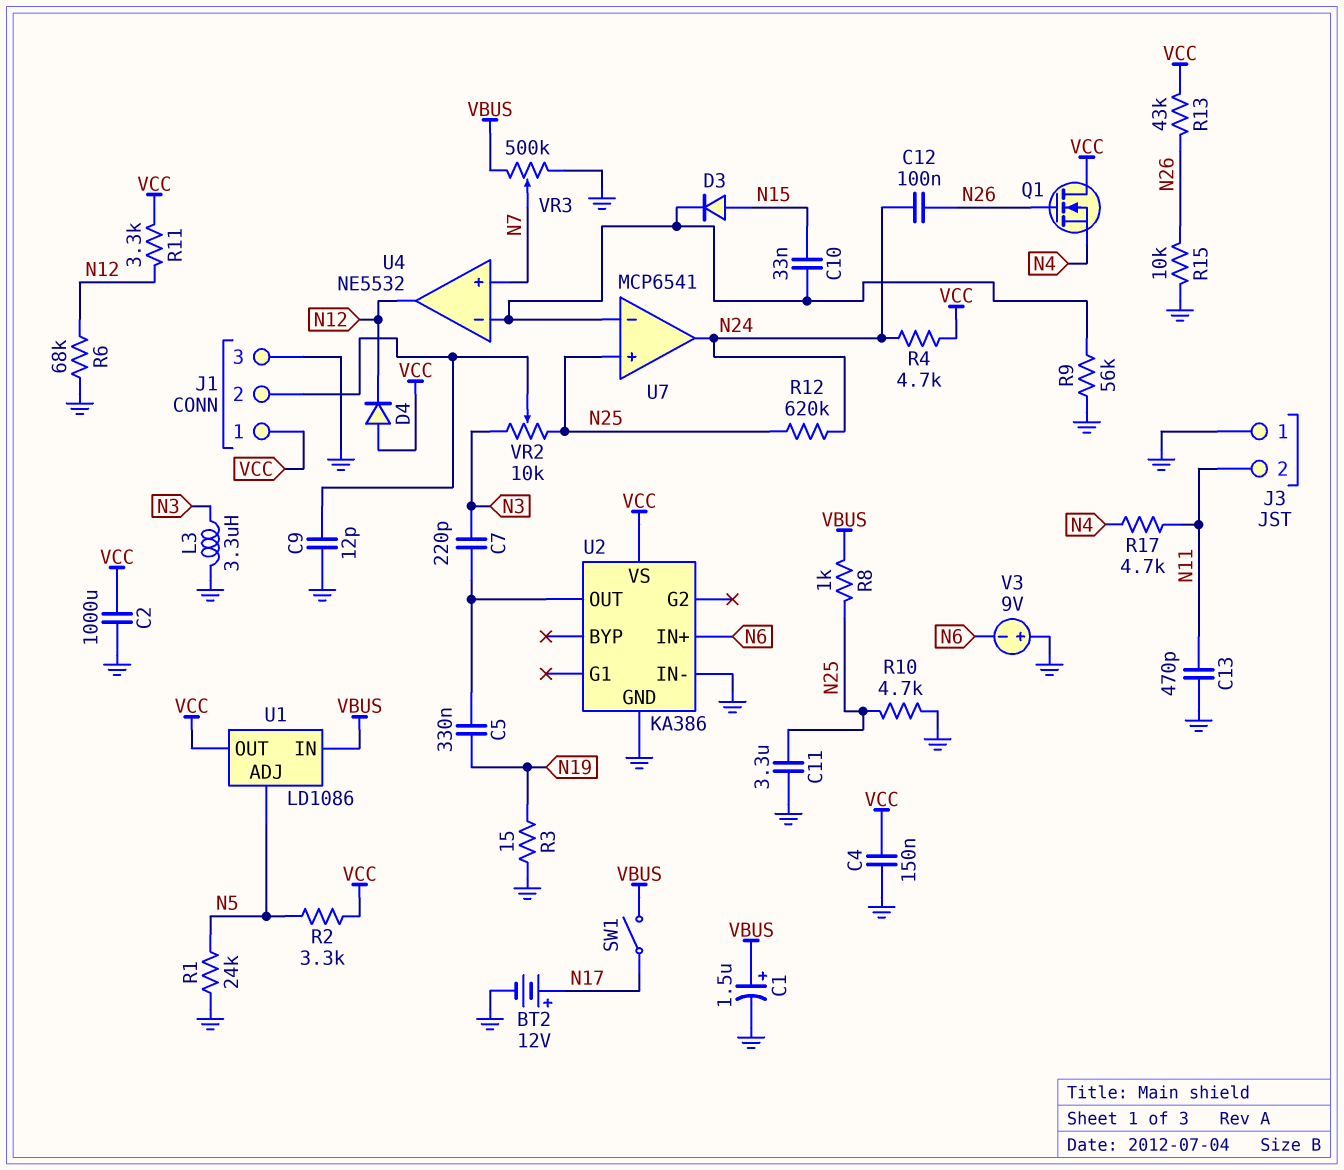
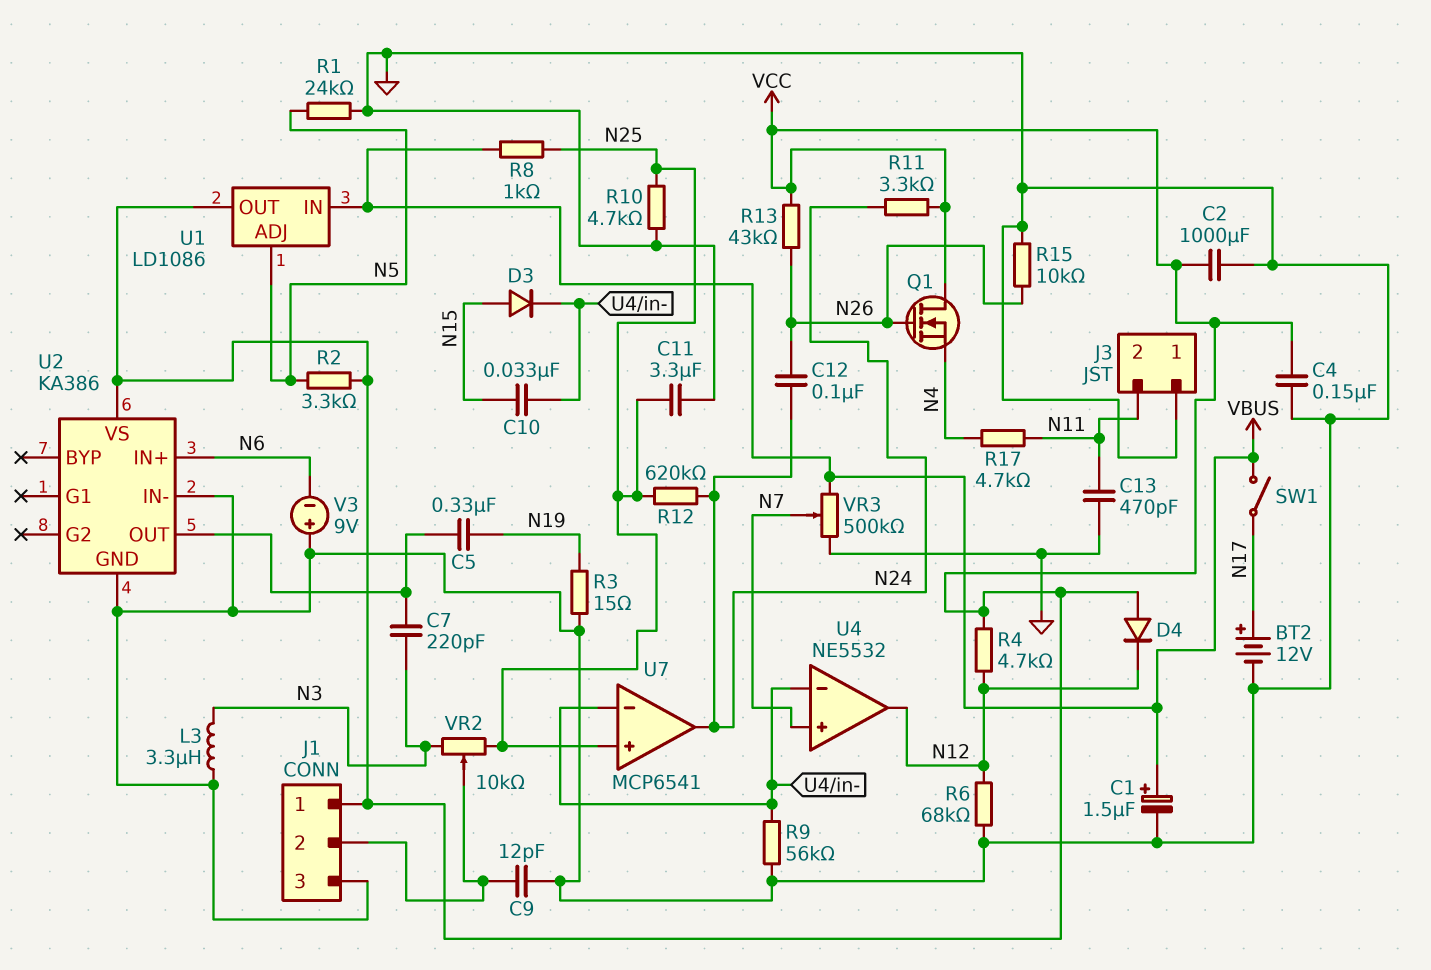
R4: 4.7k (N24, VCC) -> 4.7k (N12, VCC)
R11: 3.3k (N12, VCC) -> 3.3k (N24, VCC)

